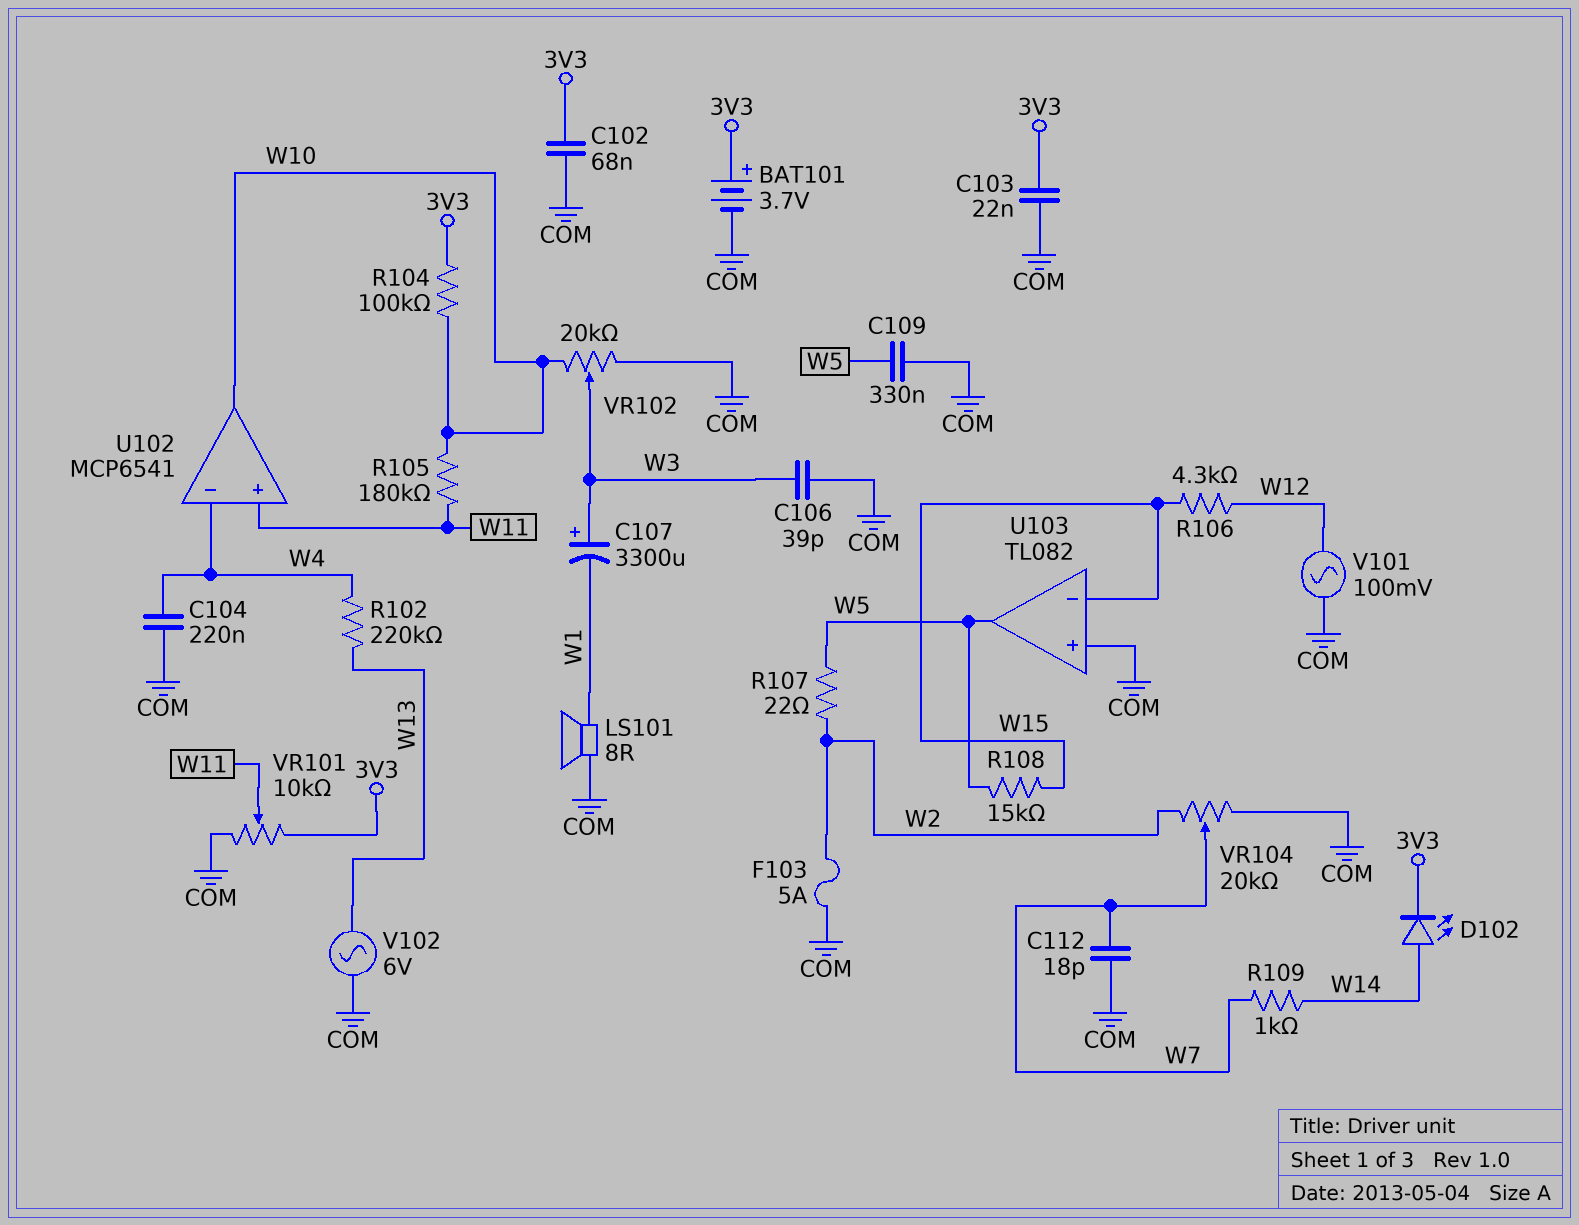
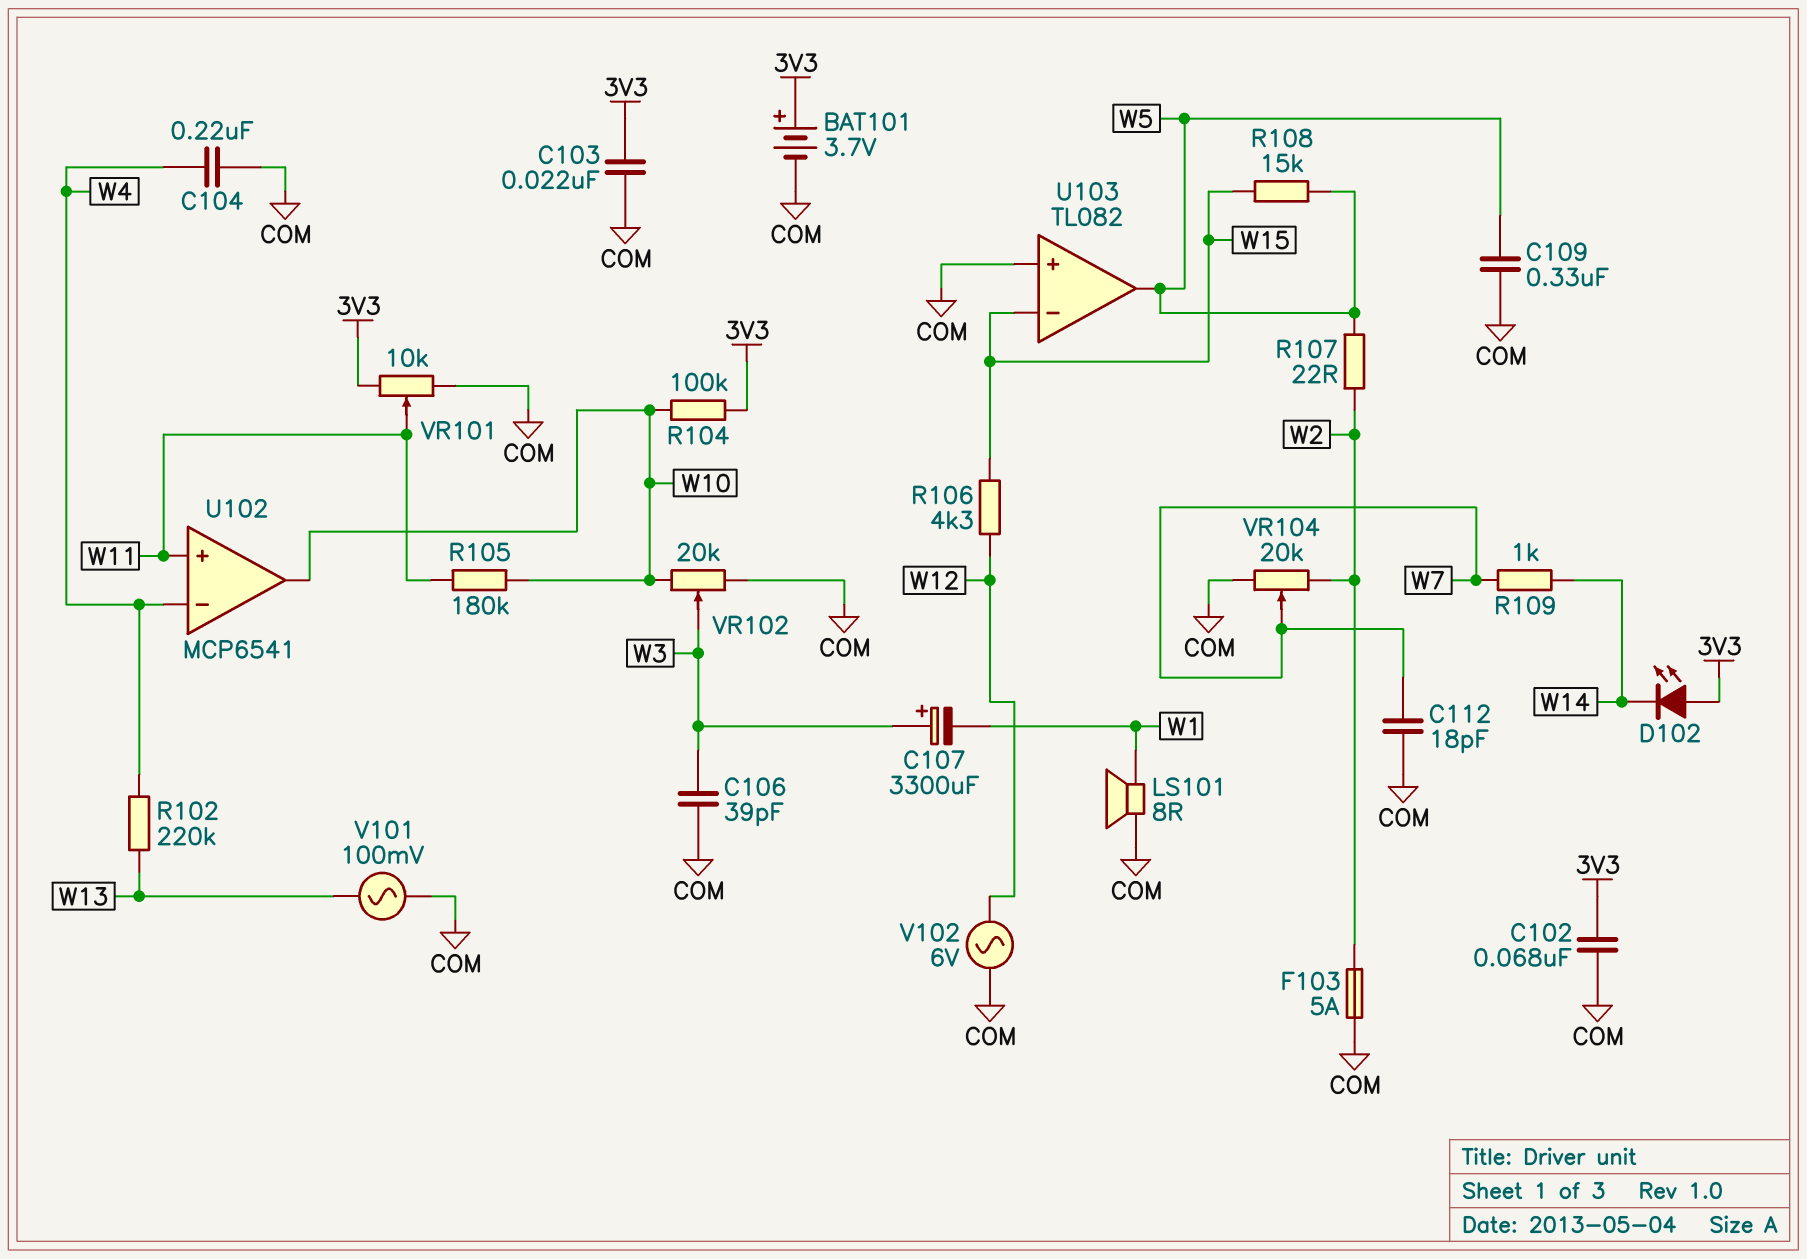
D102: LED (A W14, K 3V3) -> LED (A 3V3, K W14)
V101: AC 100mV (COM, W12) -> AC 100mV (COM, W13)
V102: AC 6V (COM, W13) -> AC 6V (COM, W12)

